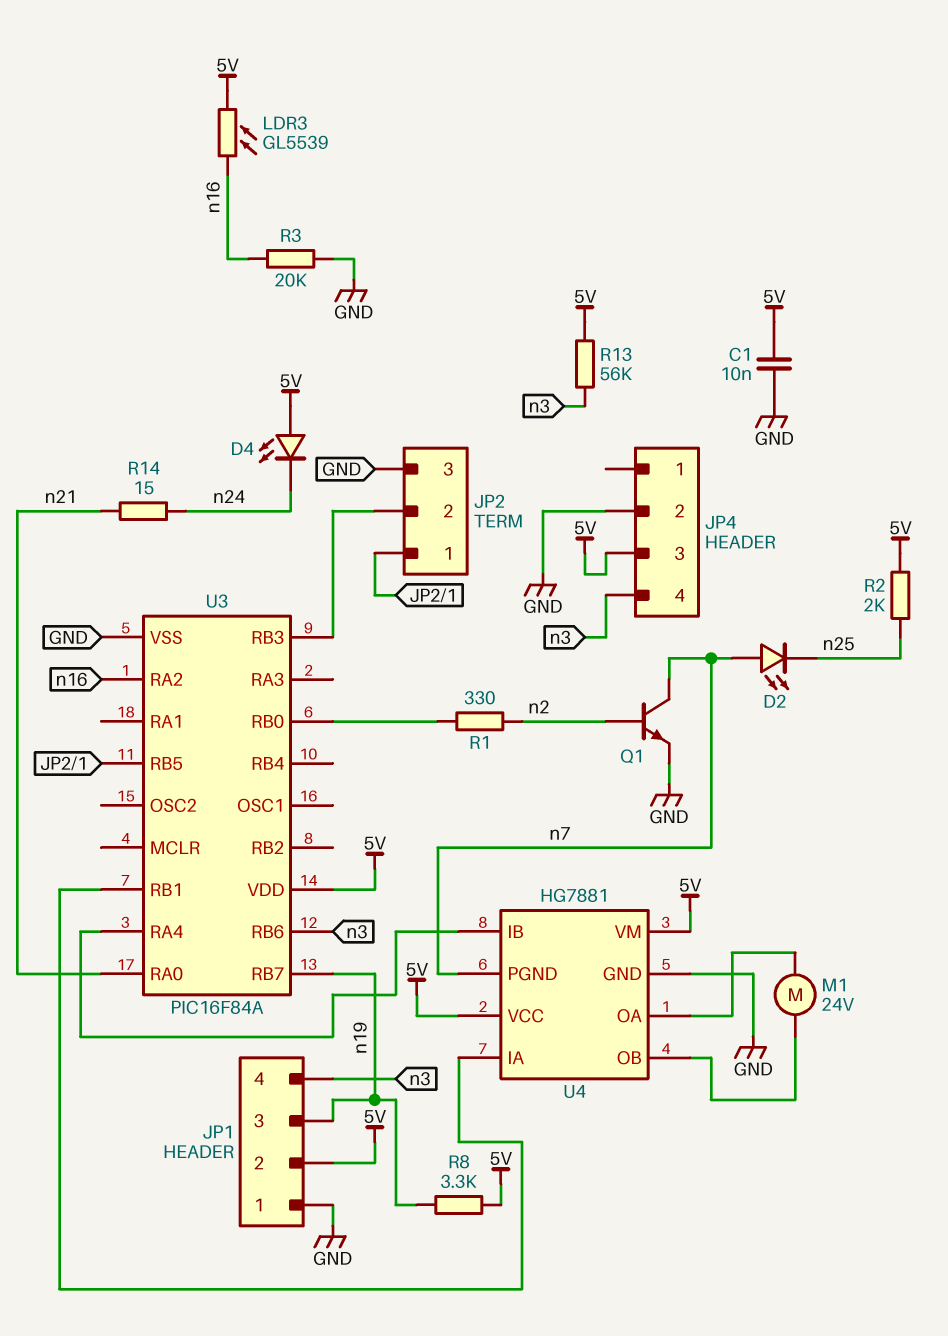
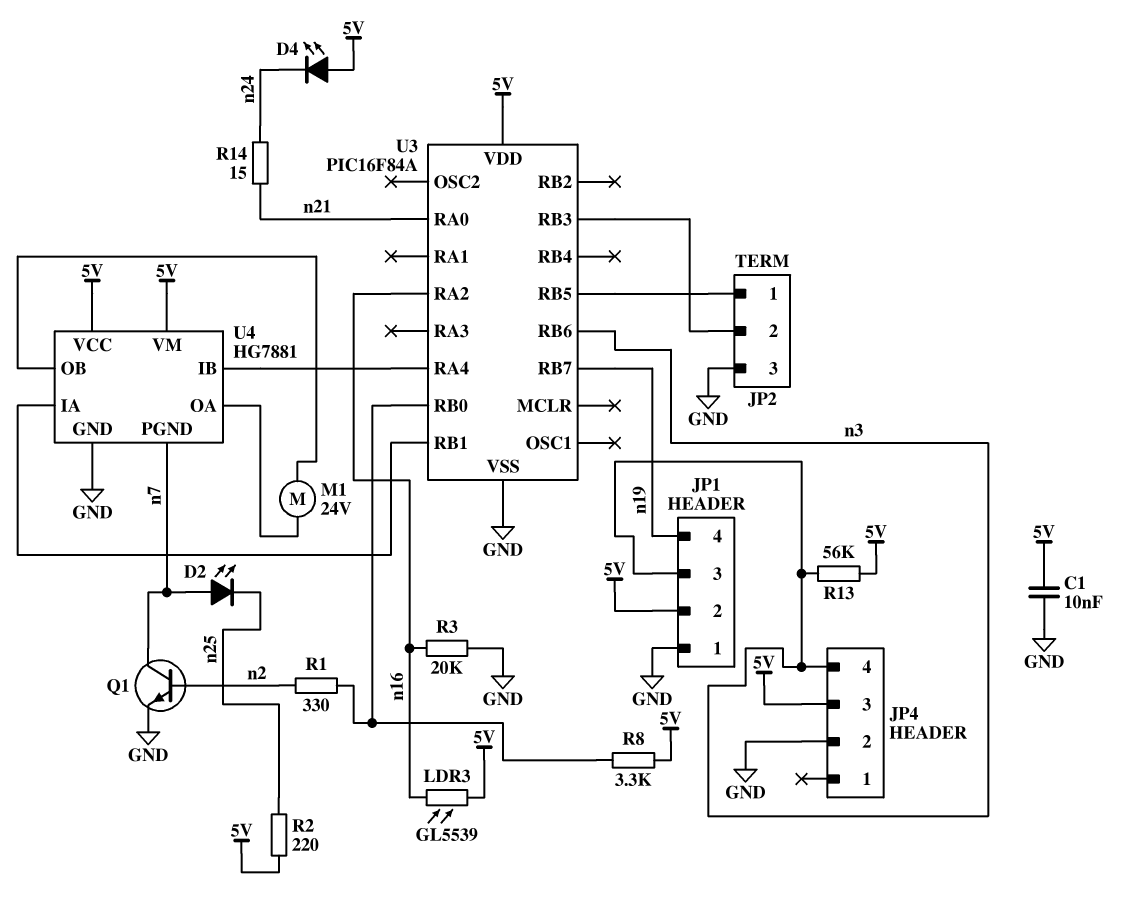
JP1 pin 3: n19 -> n3
JP1 pin 4: n3 -> n19
R2: 2k (5V, n25) -> 220 (5V, n25)
R8: 3.3k (5V, n19) -> 3.3k (5V, U3/RB0)

